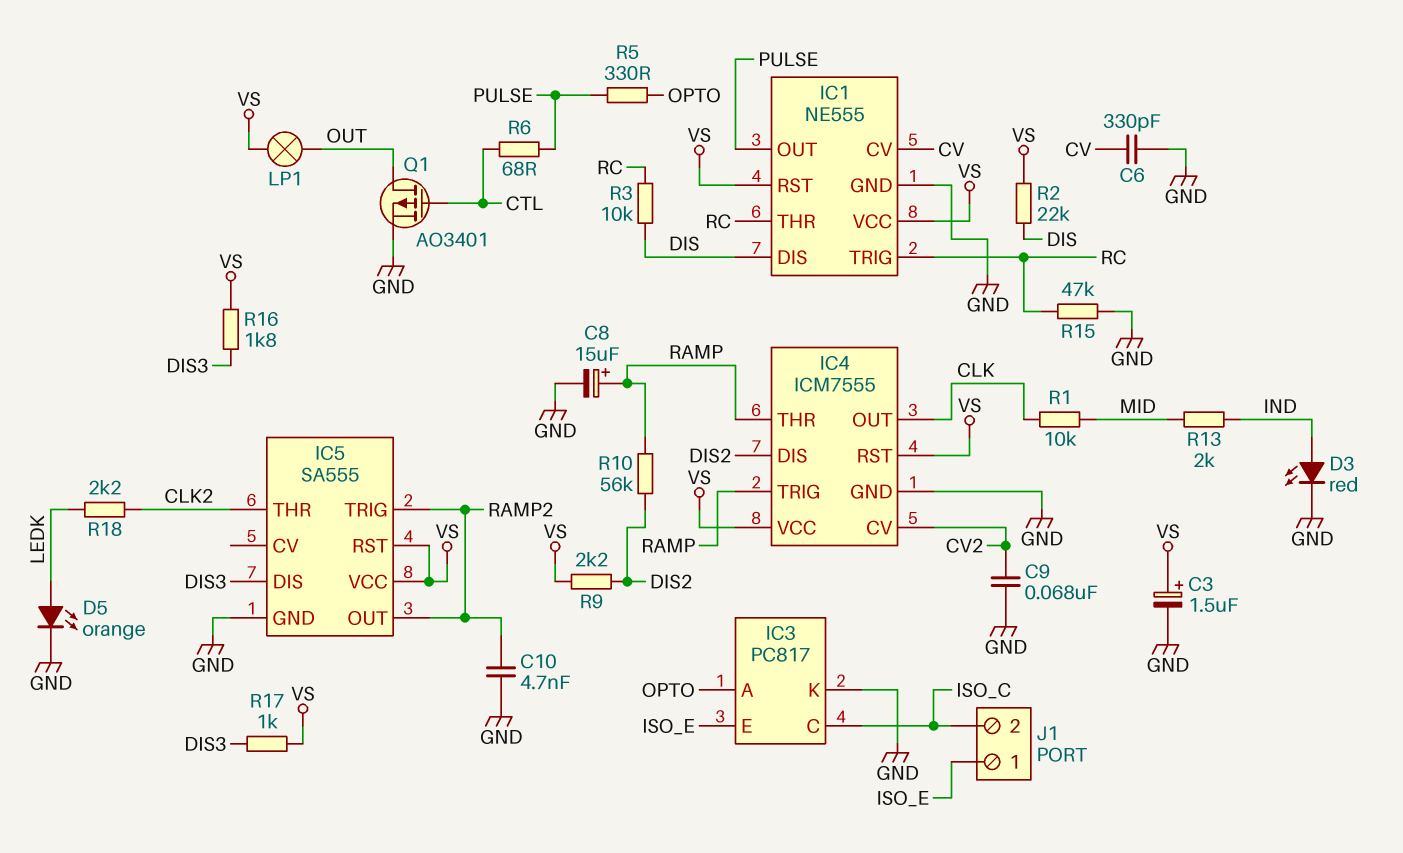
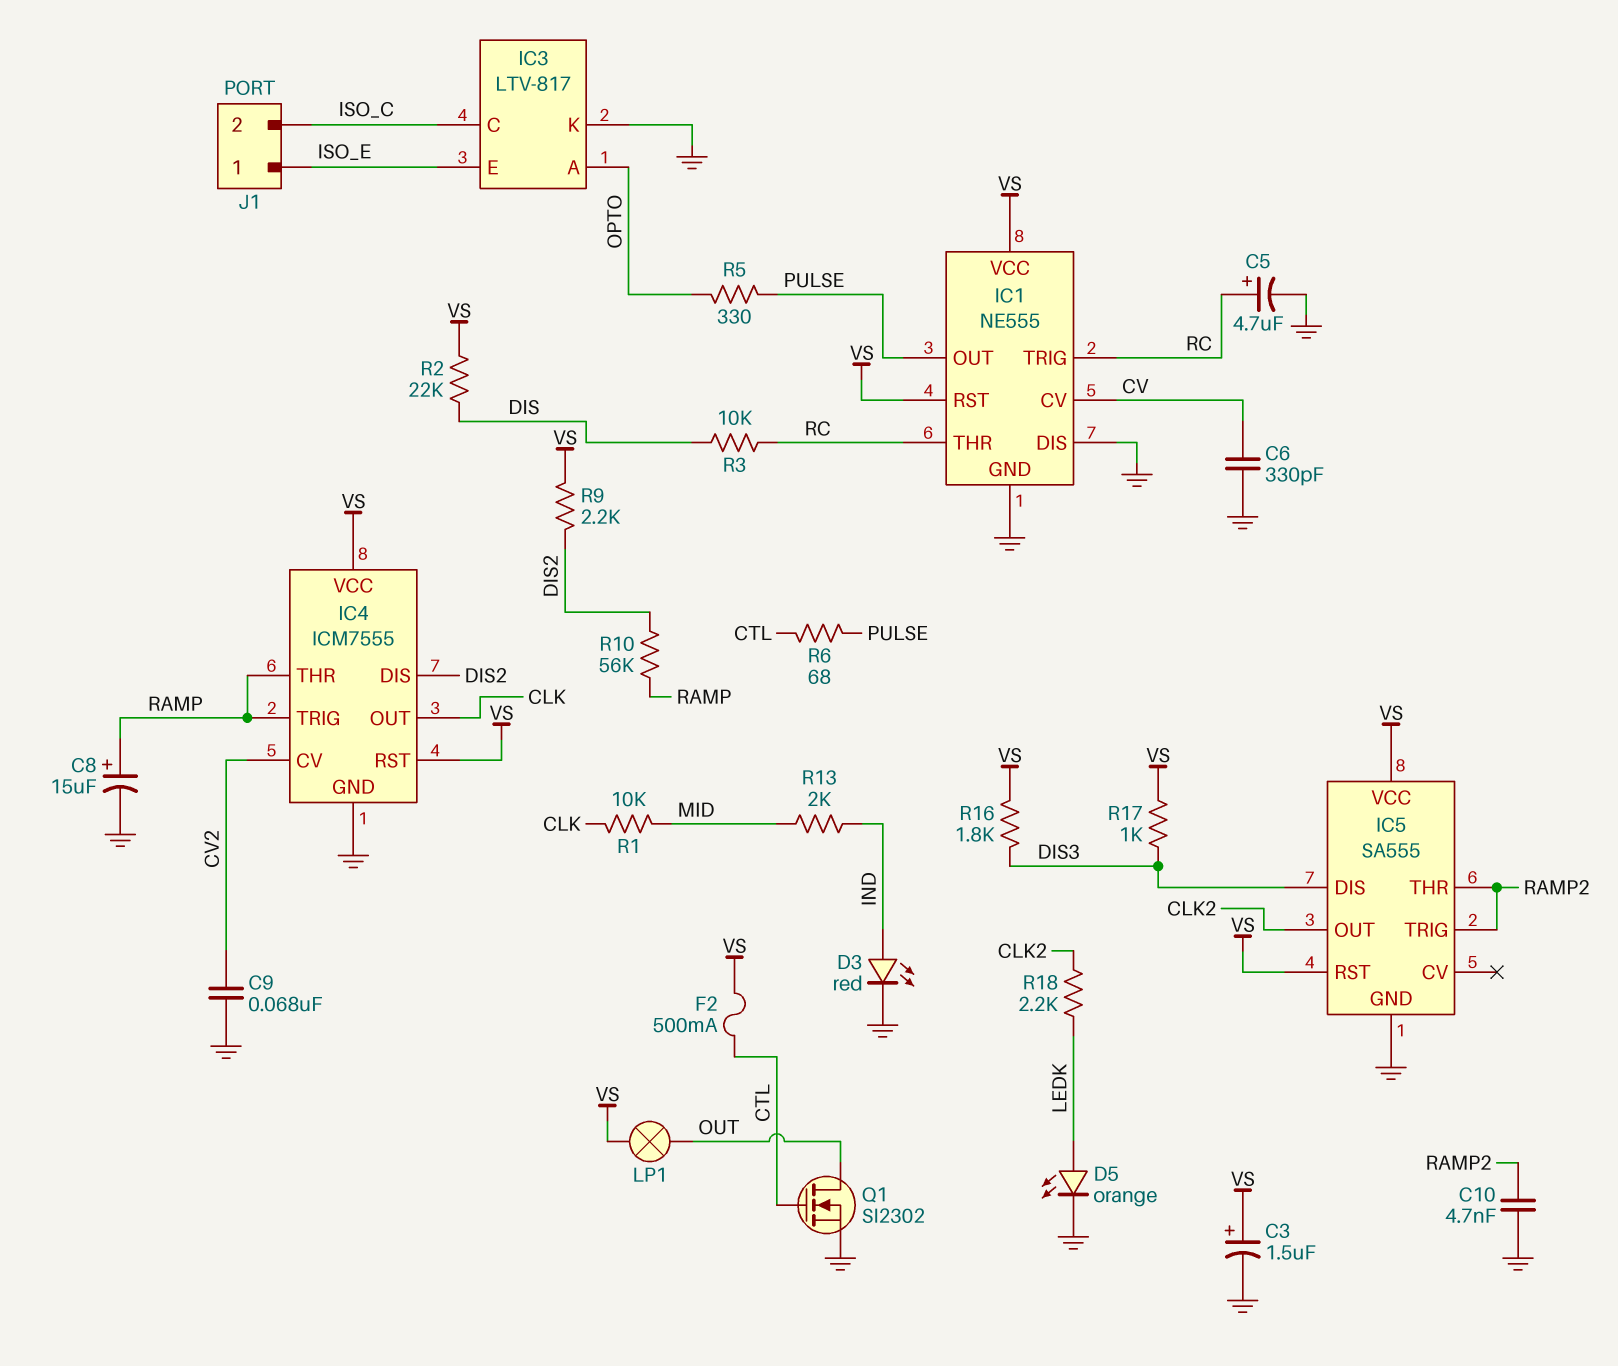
C5: none -> 4.7uF (plus RC, minus GND)
F2: none -> 500mA (CTL, VS)
IC1 pin DIS: DIS -> GND
IC3: PC817 -> LTV-817
IC5 pin OUT: RAMP2 -> CLK2
IC5 pin THR: CLK2 -> RAMP2
Q1: PMOS AO3401 (G CTL, D OUT, S GND) -> NMOS SI2302 (G CTL, D OUT, S GND)
R15: 47k (GND, RC) -> none

